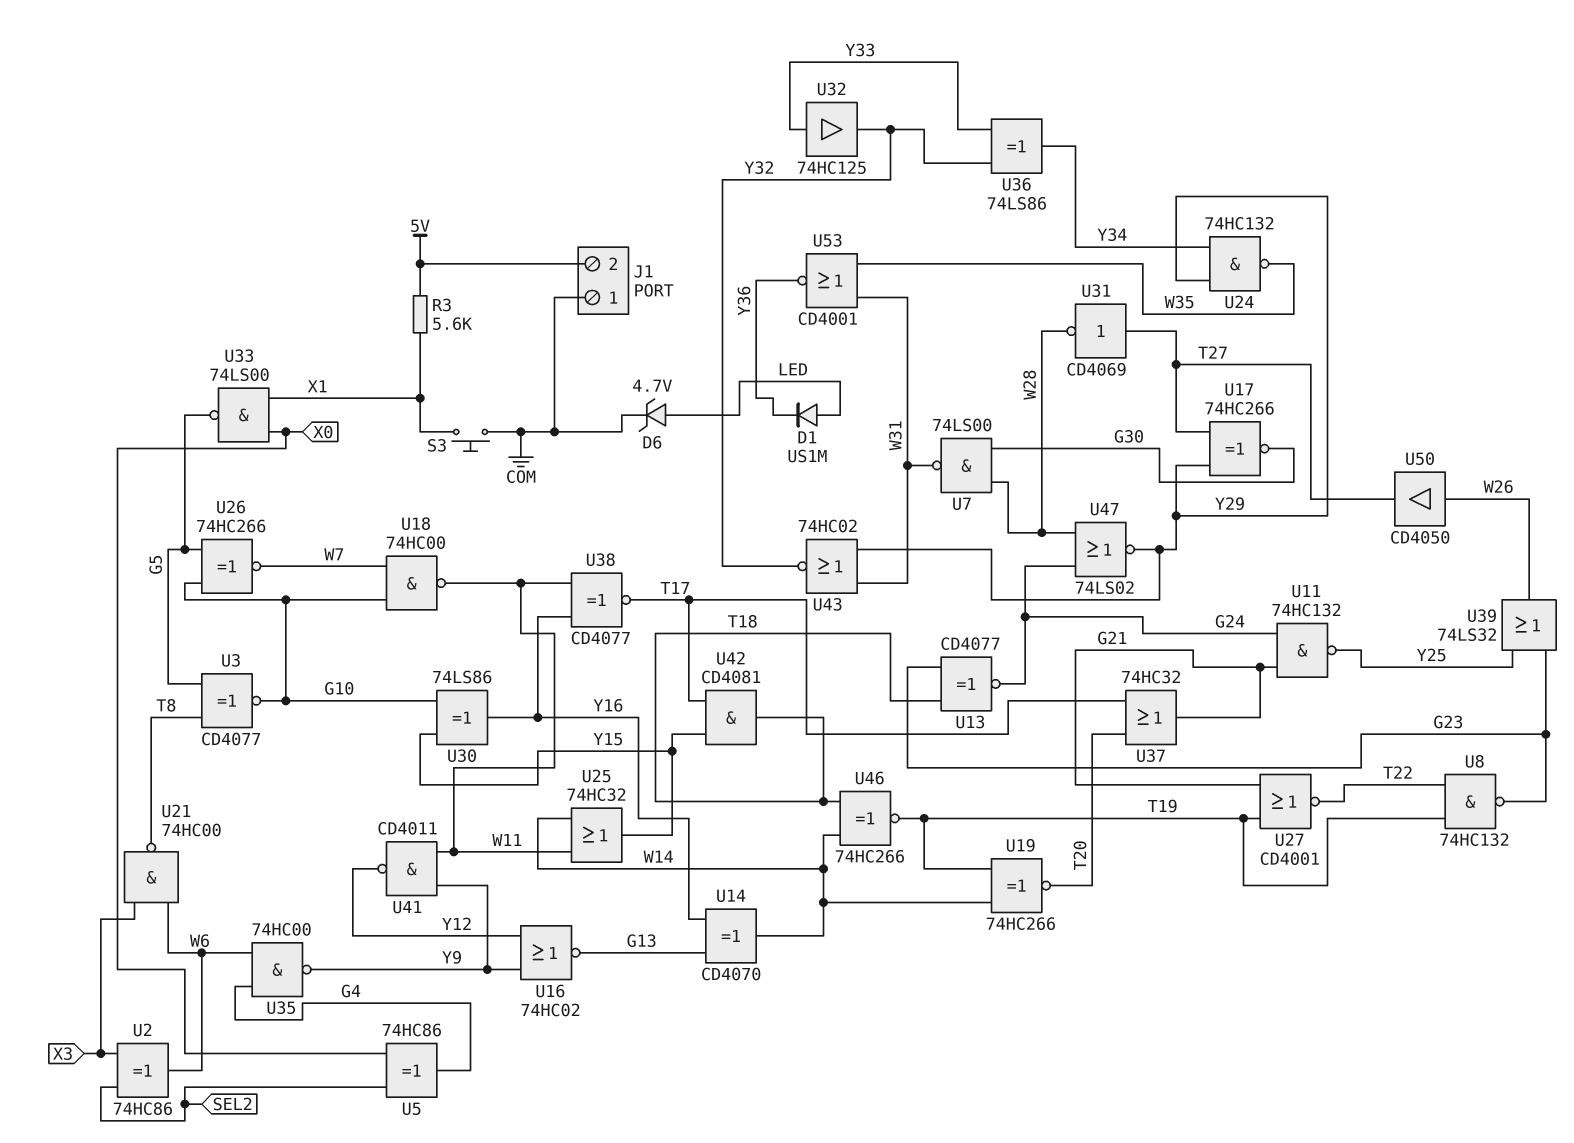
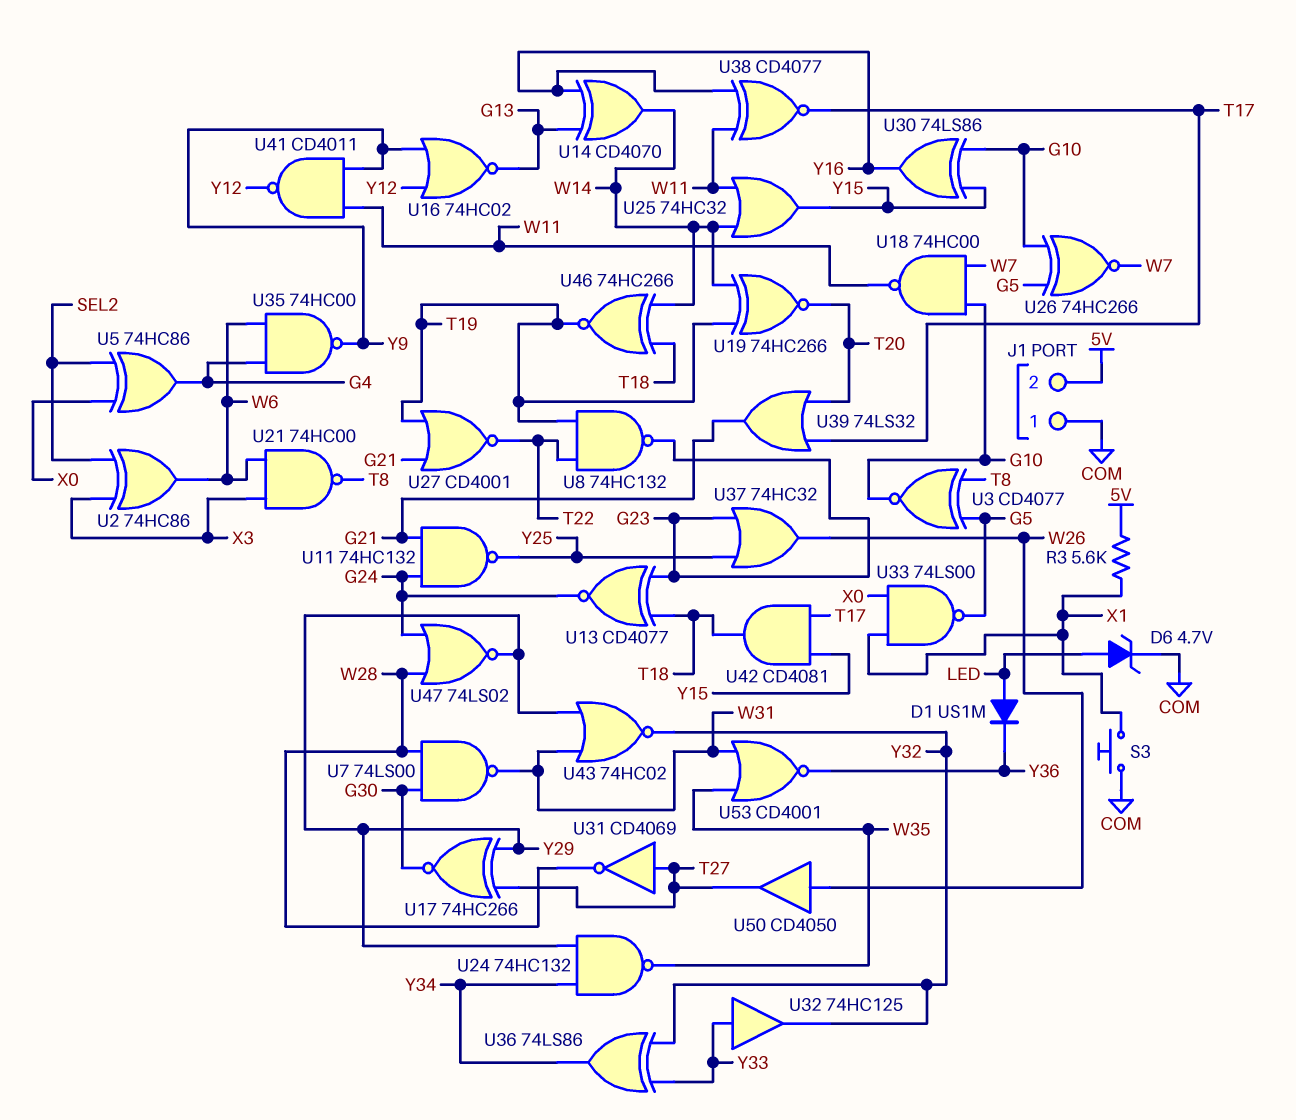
U37: OR 74HC32 (in T17, in T20, out G21) -> OR 74HC32 (in G23, in Y25, out W26)
U39: OR 74LS32 (in G23, in Y25, out W26) -> OR 74LS32 (in T17, in T20, out G21)

